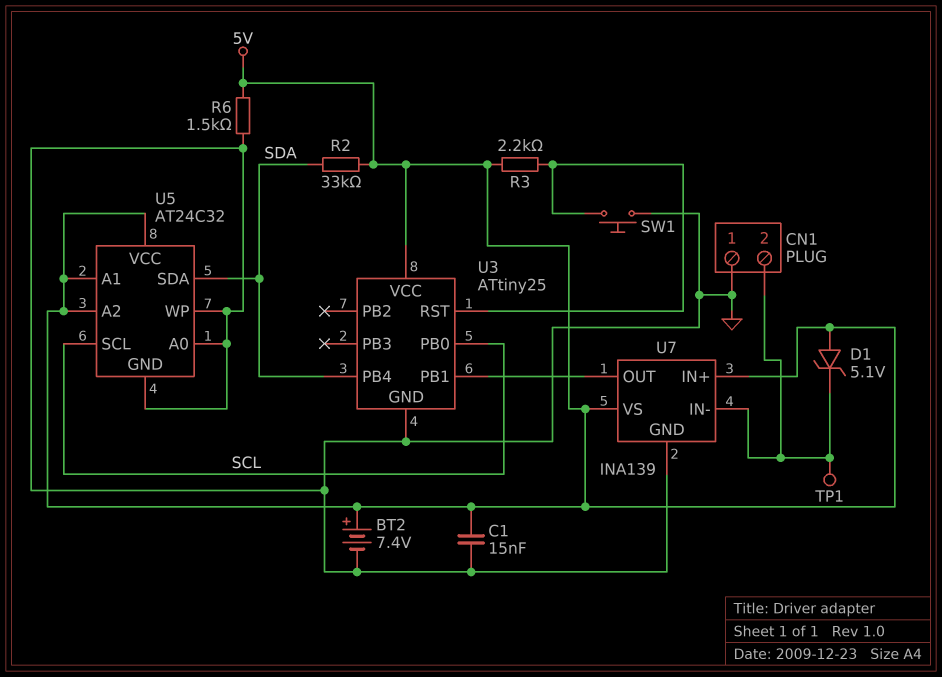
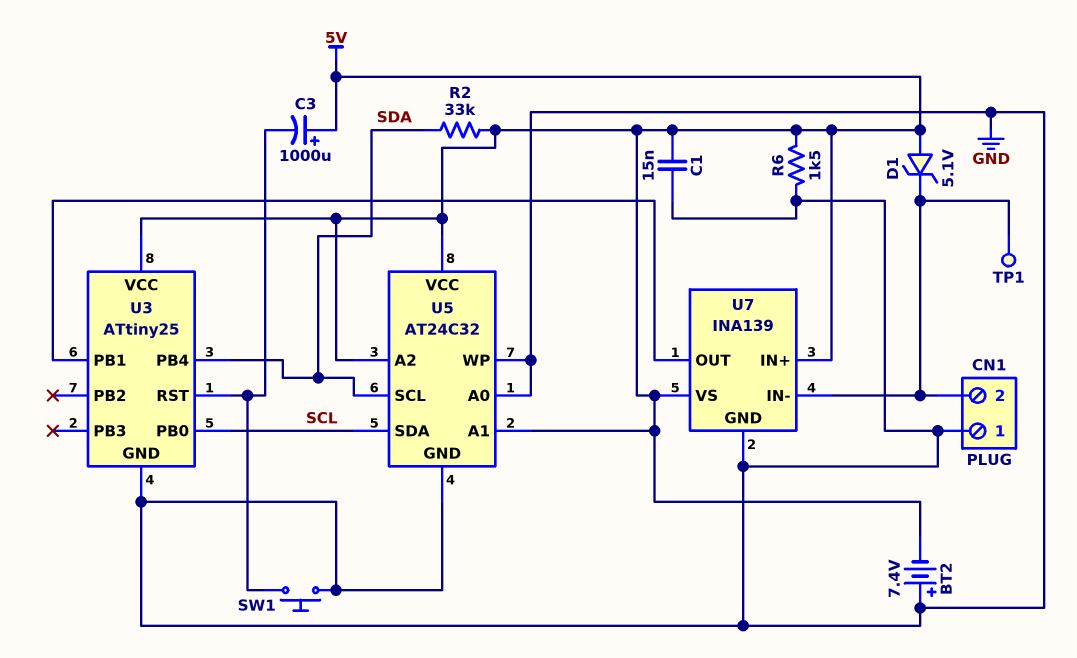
BT2: 7.4V (plus 5V, minus GND) -> 7.4V (plus GND, minus 5V)
C3: none -> 1000uF (plus 5V, minus U3/RST)
R3: 2.2k (5V, U3/RST) -> none
U5 pin SCL: SCL -> SDA
U5 pin SDA: SDA -> SCL

